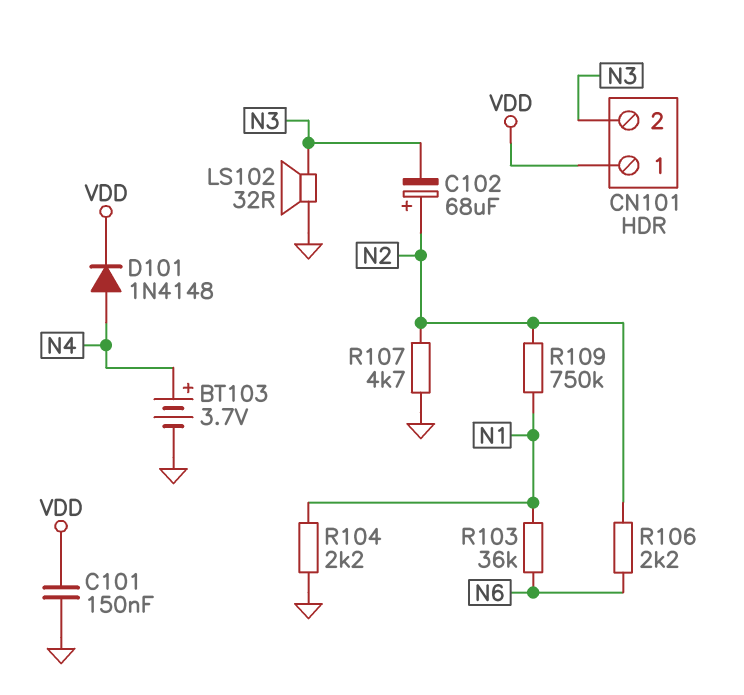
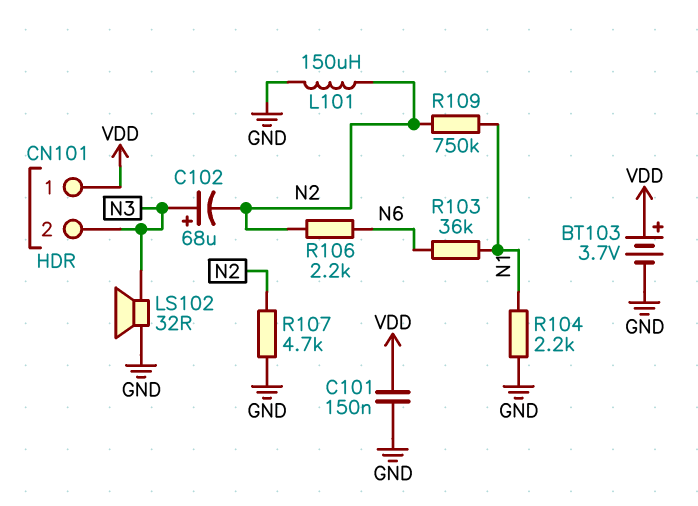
BT103: 3.7V (plus N4, minus GND) -> 3.7V (plus VDD, minus GND)
C102: 68uF (plus N2, minus N3) -> 68uF (plus N3, minus N2)
D101: diode 1N4148 (A N4, K VDD) -> none
L101: none -> 150uH (GND, N2)

